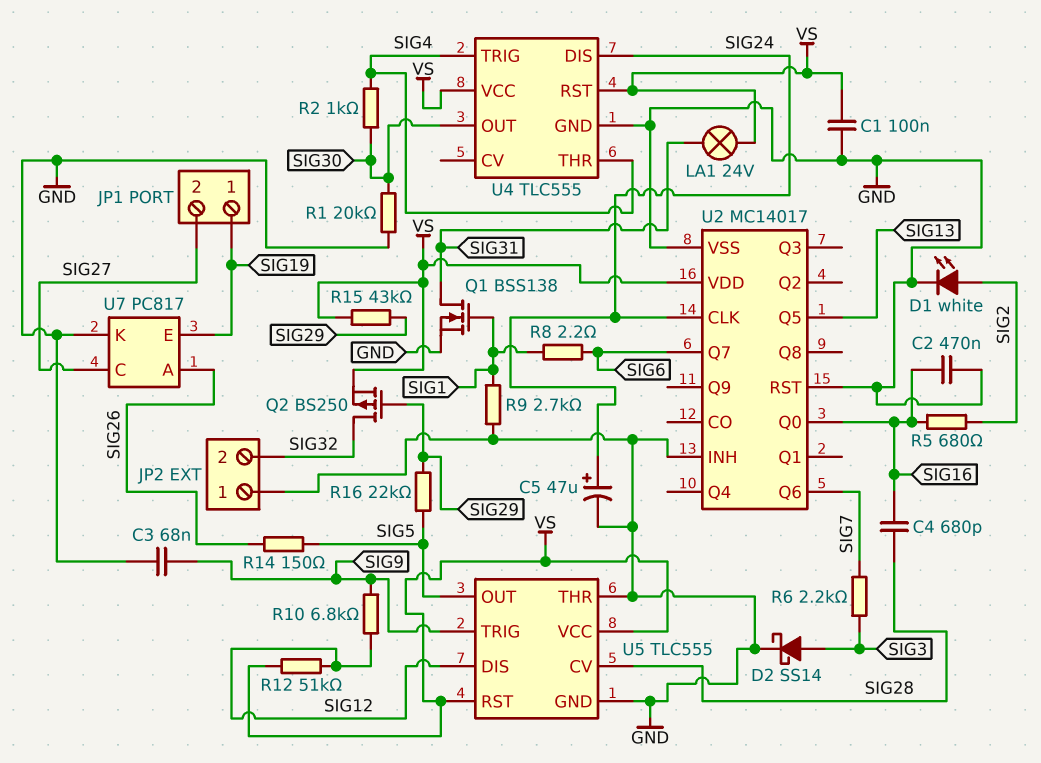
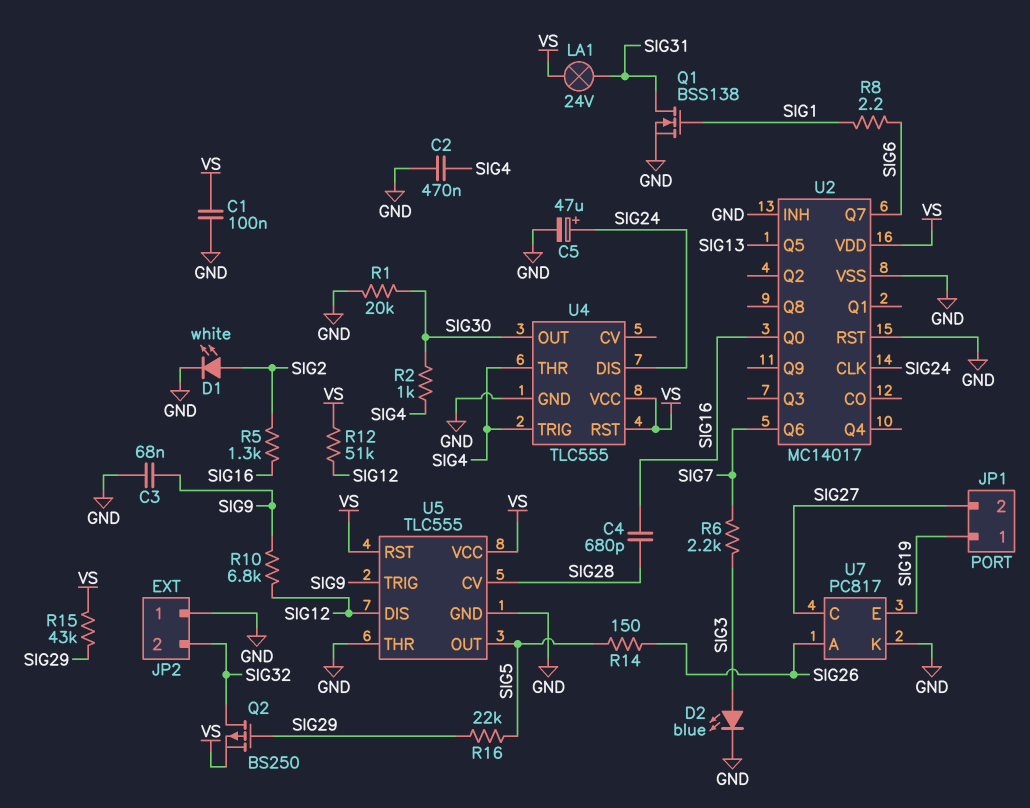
C2: 470nF (GND, SIG16) -> 470nF (GND, SIG4)
D2: schottky SS14 (A SIG3, K GND) -> LED blue (A SIG3, K GND)
R5: 680 (SIG2, SIG16) -> 1.3k (SIG2, SIG16)
R9: 2.7k (GND, SIG1) -> none

